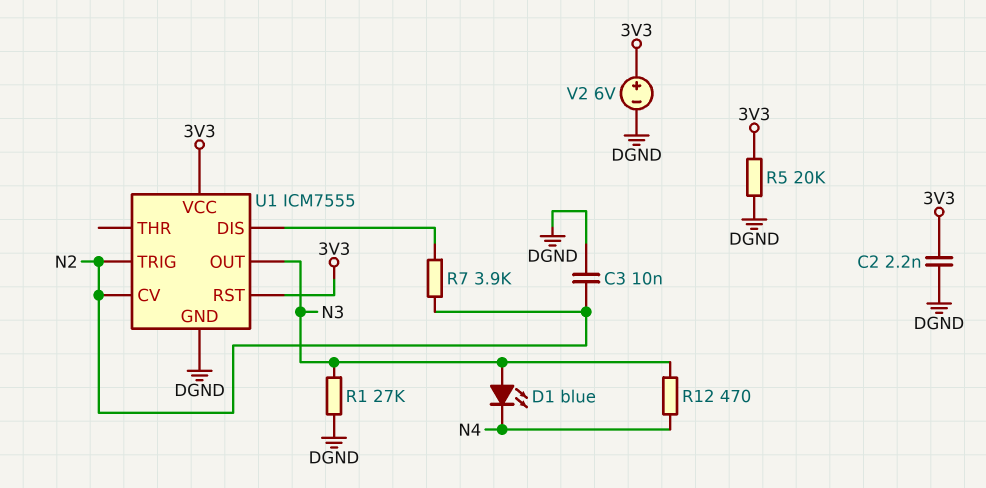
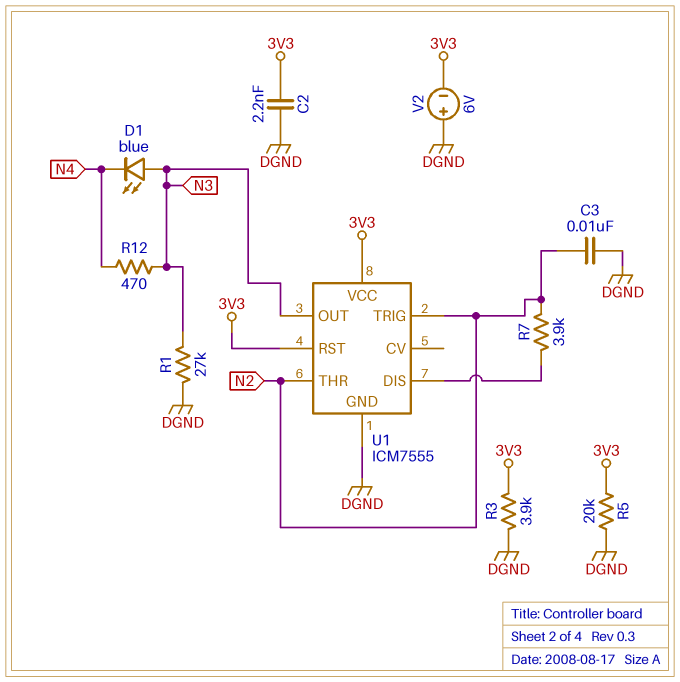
R3: none -> 3.9k (3V3, DGND)
U1 pin CV: N2 -> none
U1 pin THR: none -> N2
V2: 6V (plus 3V3, minus DGND) -> 6V (plus DGND, minus 3V3)

